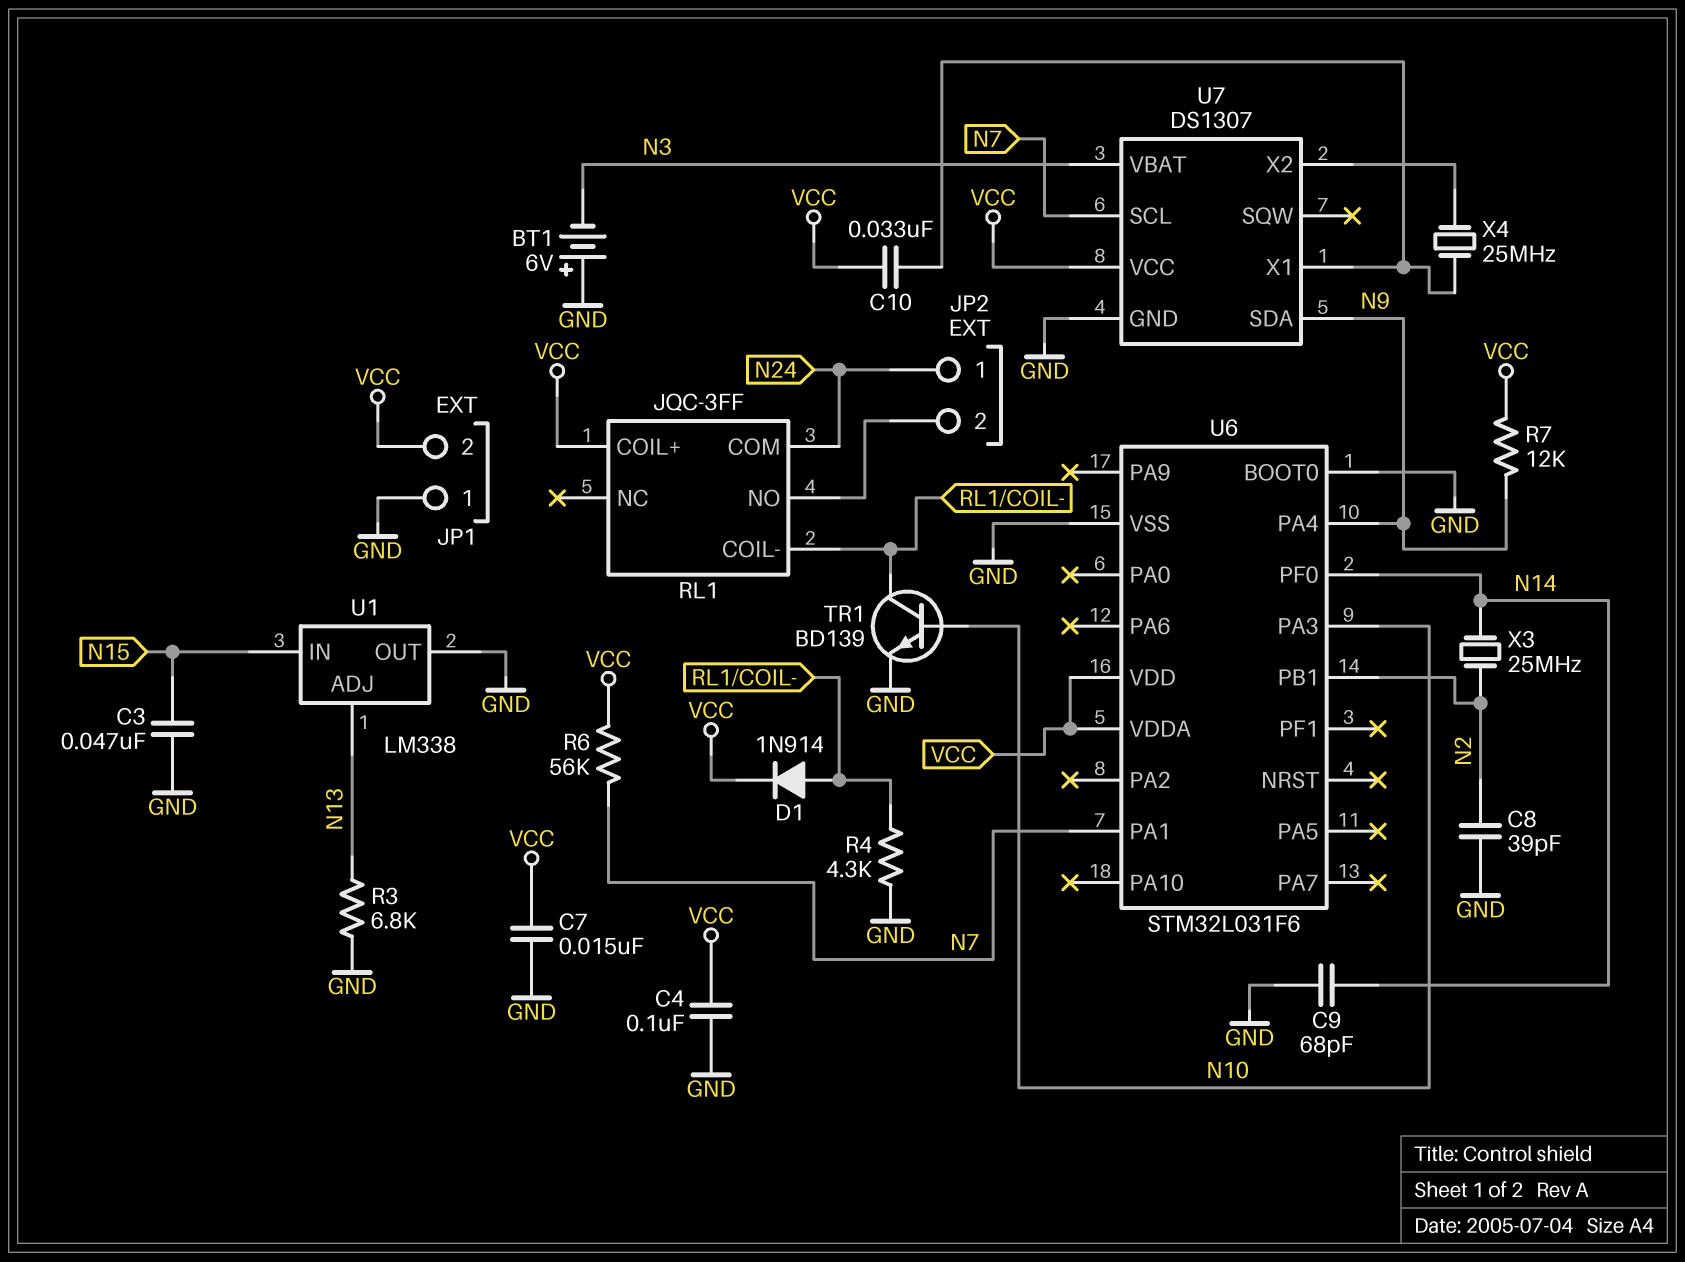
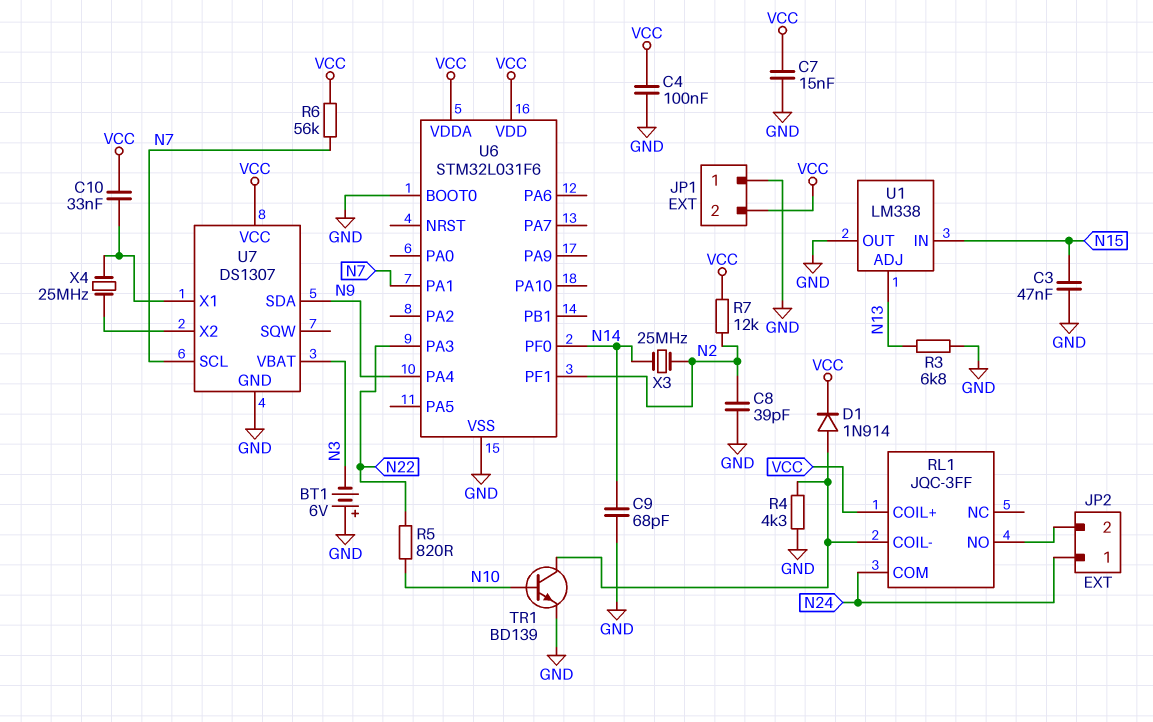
R5: none -> 820 (N10, N22)
R7: 12k (N9, VCC) -> 12k (N2, VCC)
U6 pin PA3: N10 -> N22
U6 pin PB1: N2 -> none
U6 pin PF1: none -> N2

